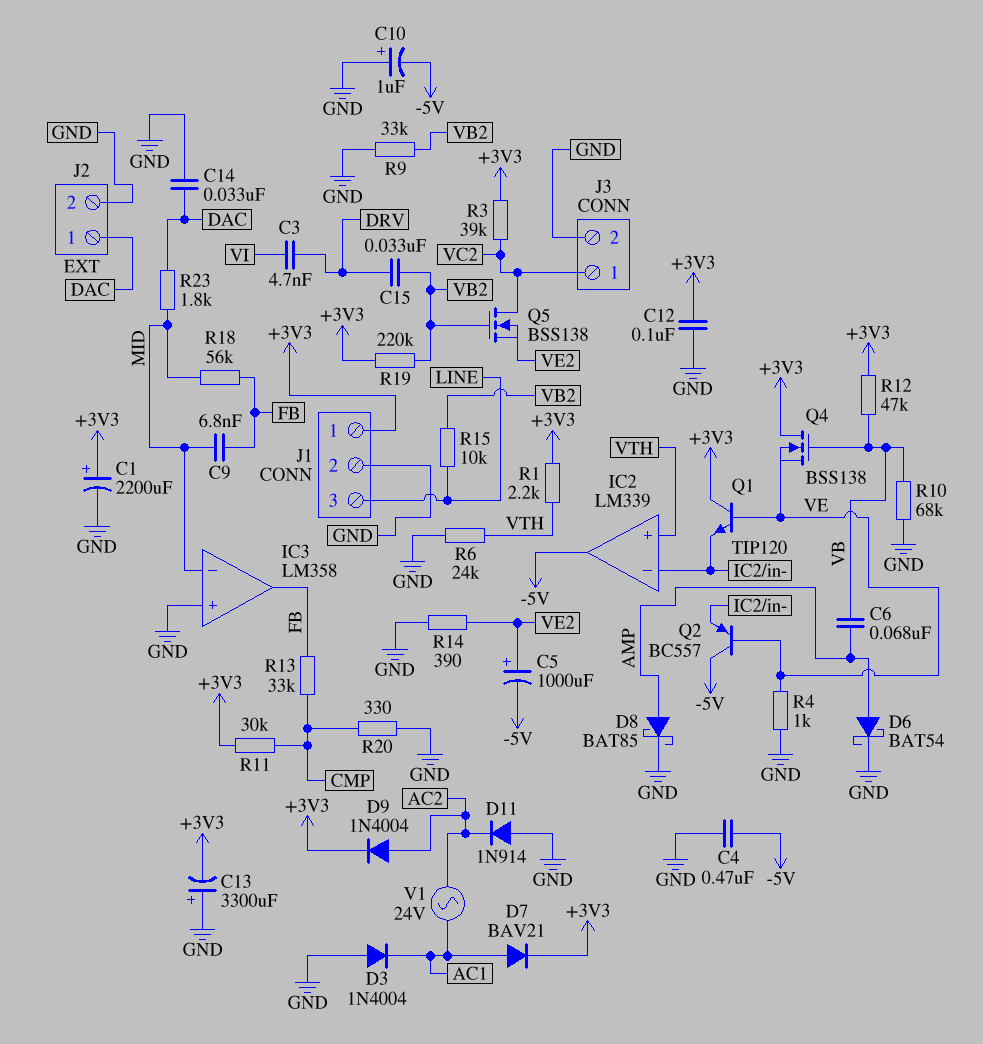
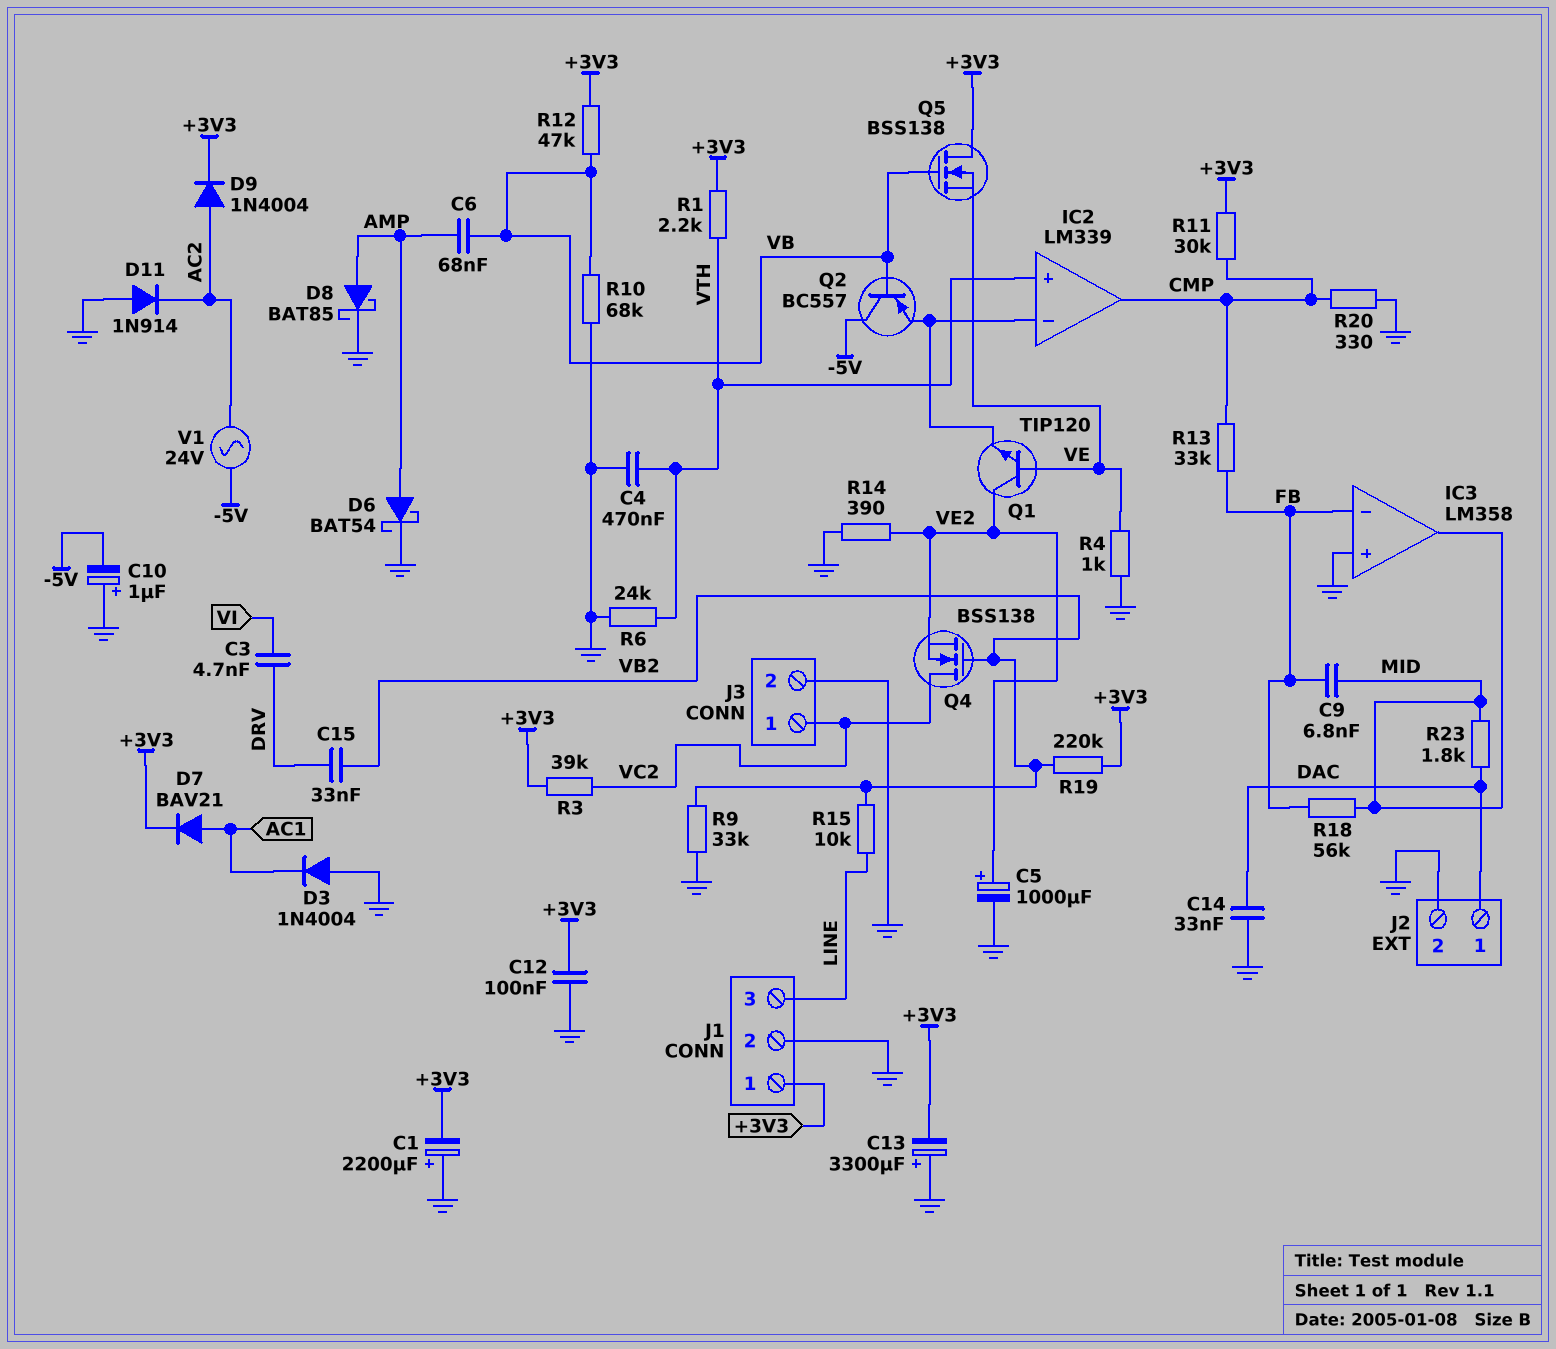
C1: 2200uF (plus +3V3, minus GND) -> 2200uF (plus GND, minus +3V3)
C4: 470nF (-5V, GND) -> 470nF (GND, VTH)
C5: 1000uF (plus VE2, minus -5V) -> 1000uF (plus VE2, minus GND)
IC2 pin out: -5V -> CMP
IC3 pin in-: MID -> FB
IC3 pin out: FB -> MID
Q1: NPN TIP120 (B VE, C +3V3, E IC2/in-) -> NPN TIP120 (B VE, C VE2, E IC2/in-)
Q2: PNP BC557 (B VE, C -5V, E IC2/in-) -> PNP BC557 (B VB, C -5V, E IC2/in-)
Q4: NMOS BSS138 (G VB, D +3V3, S VE) -> NMOS BSS138 (G VB2, D VC2, S VE2)
Q5: NMOS BSS138 (G VB2, D VC2, S VE2) -> NMOS BSS138 (G VB, D +3V3, S VE)
V1: AC 24V (AC1, AC2) -> AC 24V (-5V, AC2)

